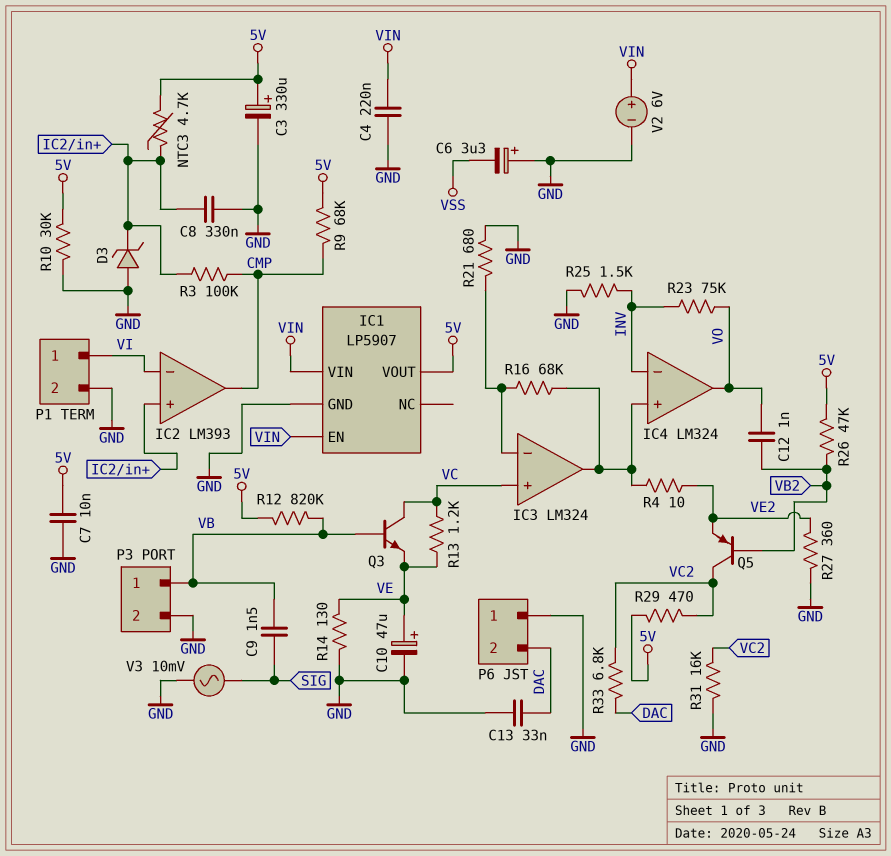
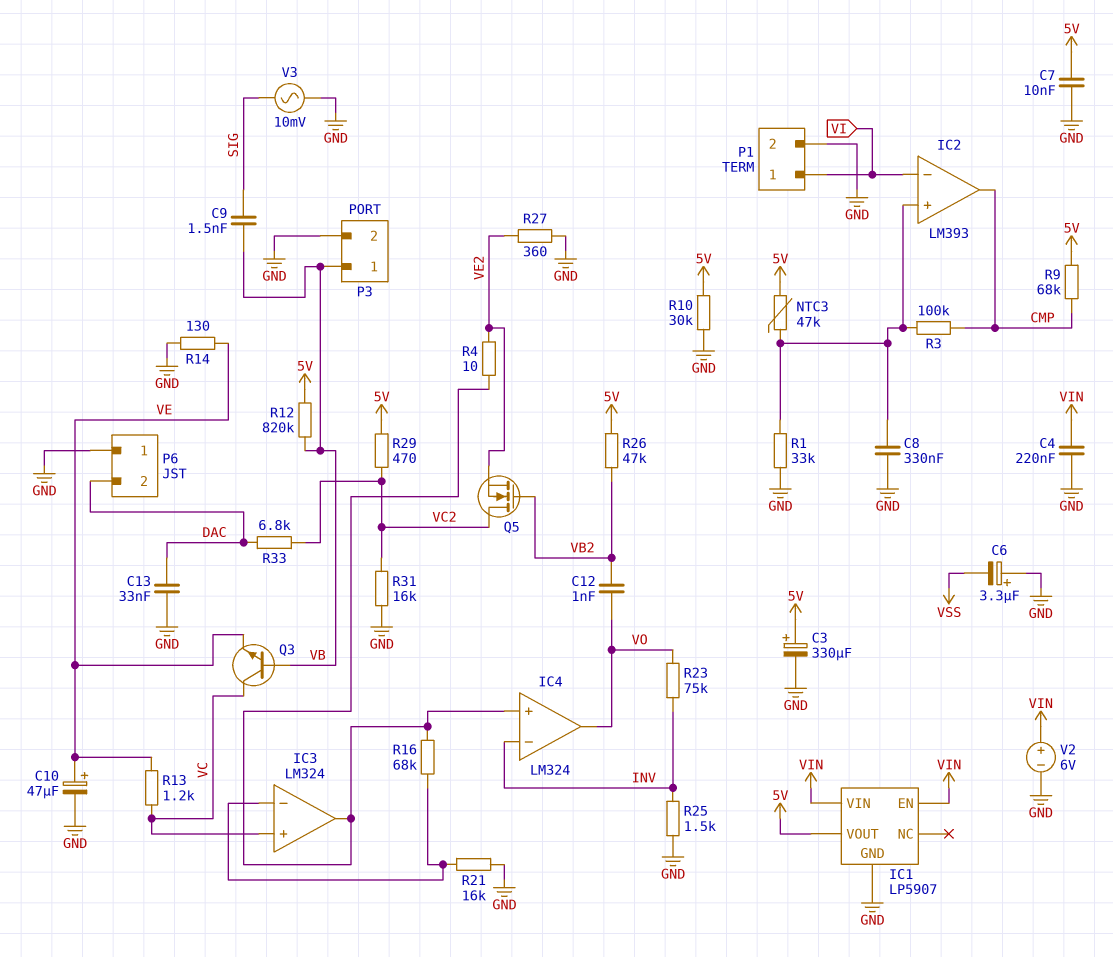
D3: zener (A GND, K IC2/in+) -> none
NTC3: 4.7k (5V, IC2/in+) -> 47k (5V, IC2/in+)
Q5: PNP (B VB2, C VC2, E VE2) -> NMOS (G VB2, D VC2, S VE2)
R1: none -> 33k (GND, IC2/in+)
R21: 680 (GND, IC3/in-) -> 16k (GND, IC3/in-)

